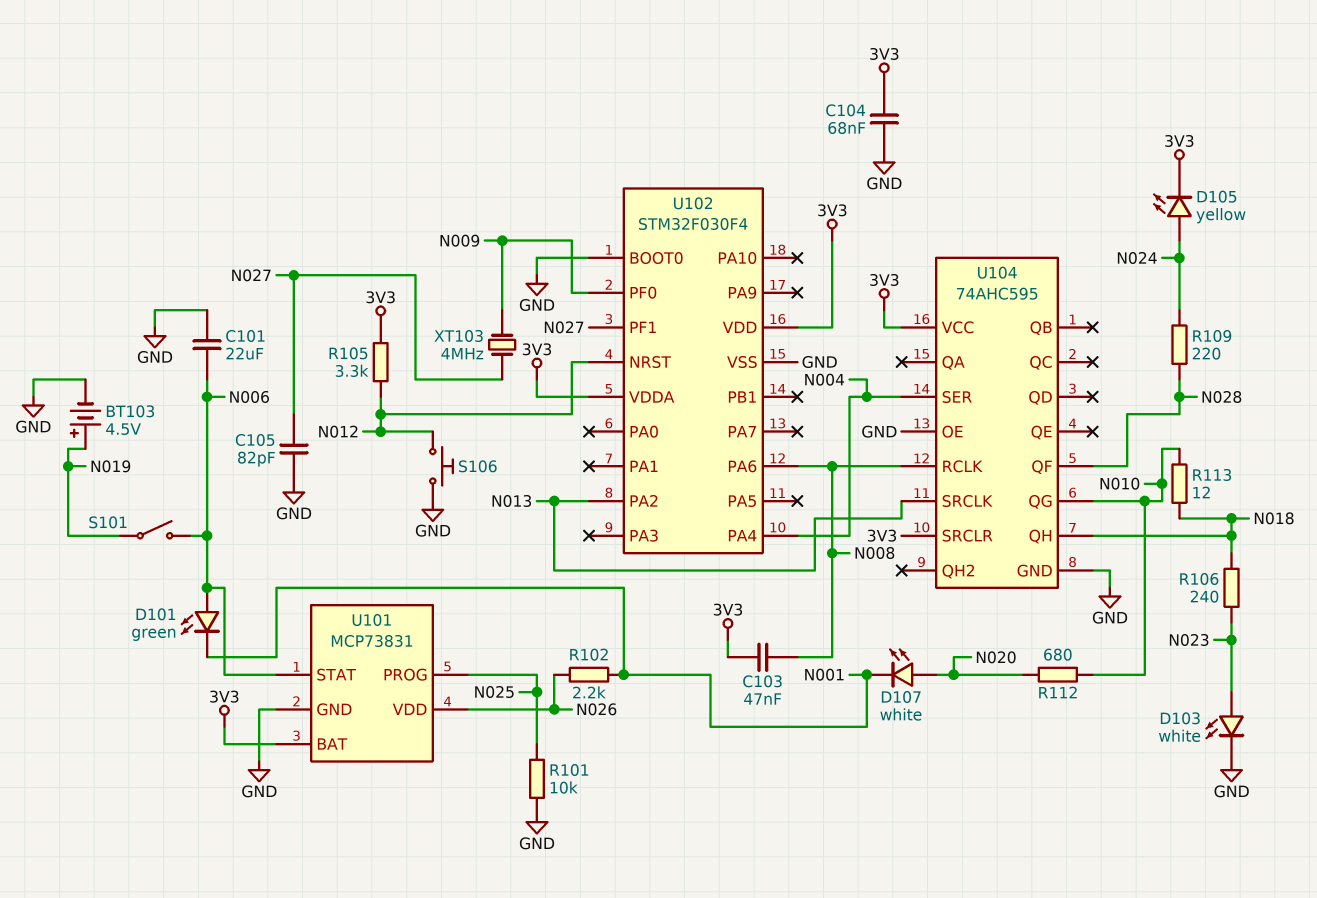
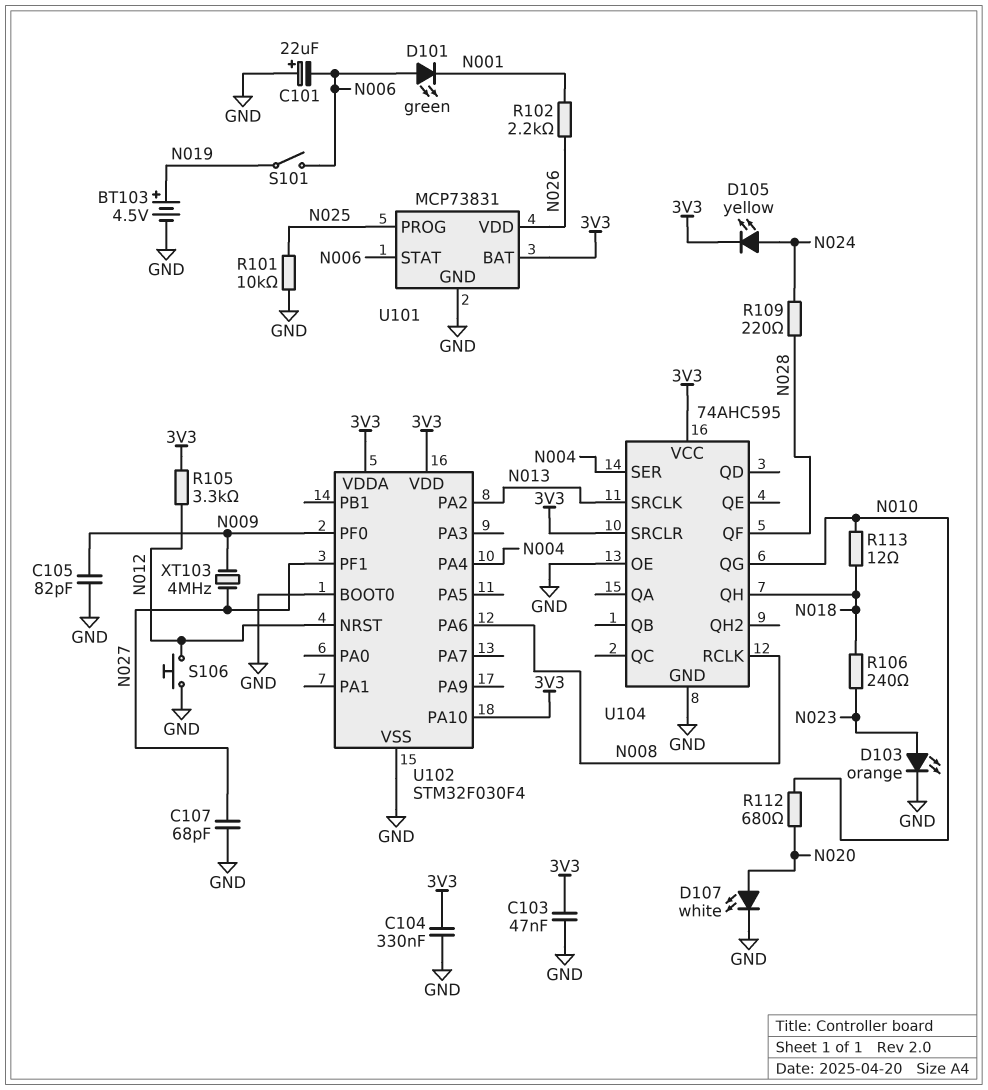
C101: 22uF (GND, N006) -> 22uF (plus GND, minus N006)
C103: 47nF (3V3, N008) -> 47nF (3V3, GND)
C104: 68nF (3V3, GND) -> 330nF (3V3, GND)
C105: 82pF (GND, N027) -> 82pF (GND, N009)
C107: none -> 68pF (GND, N027)
D103: LED white (A N023, K GND) -> LED orange (A N023, K GND)
D107: LED white (A N020, K N001) -> LED white (A N020, K GND)
U102 pin PA10: none -> 3V3

